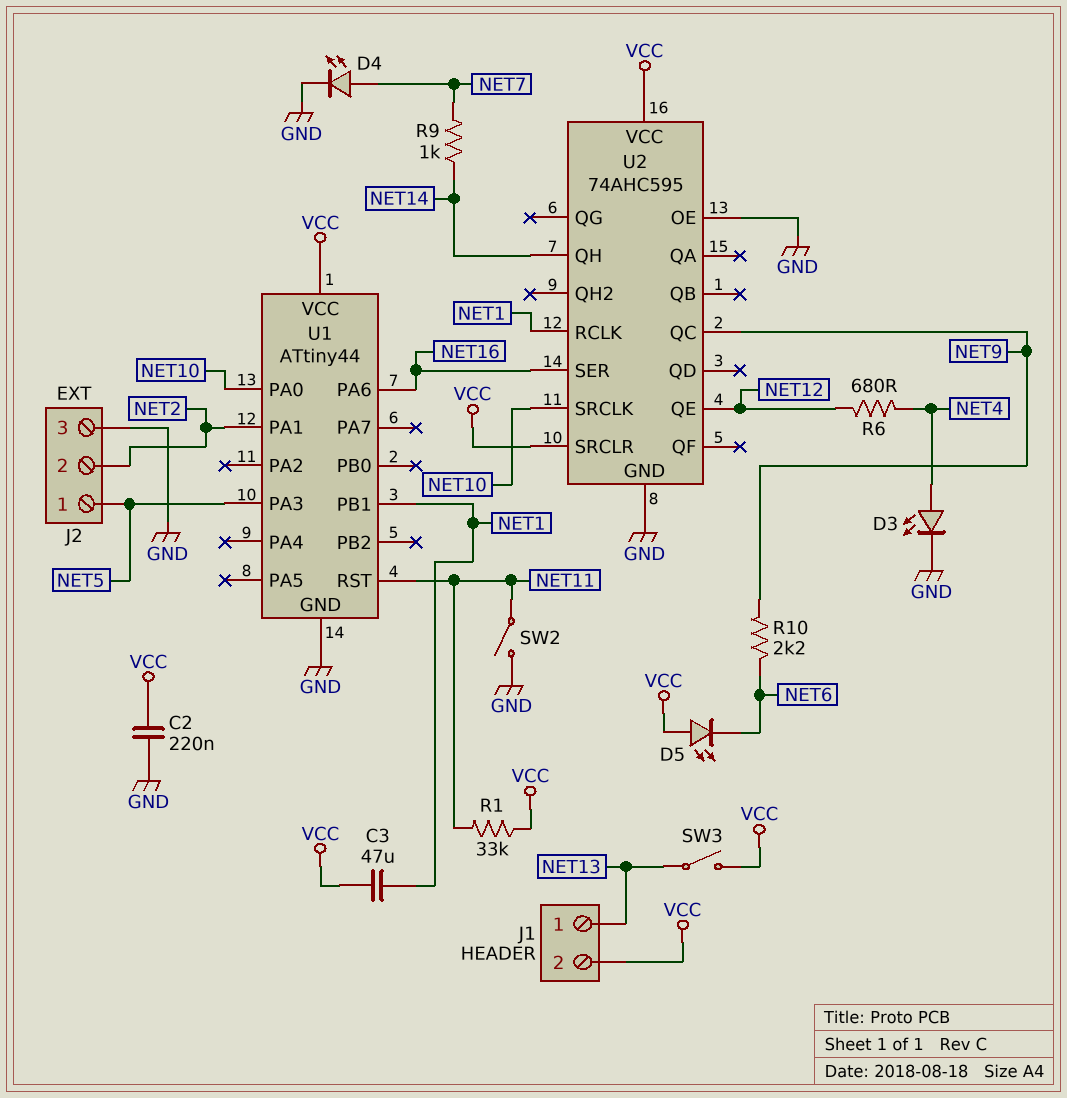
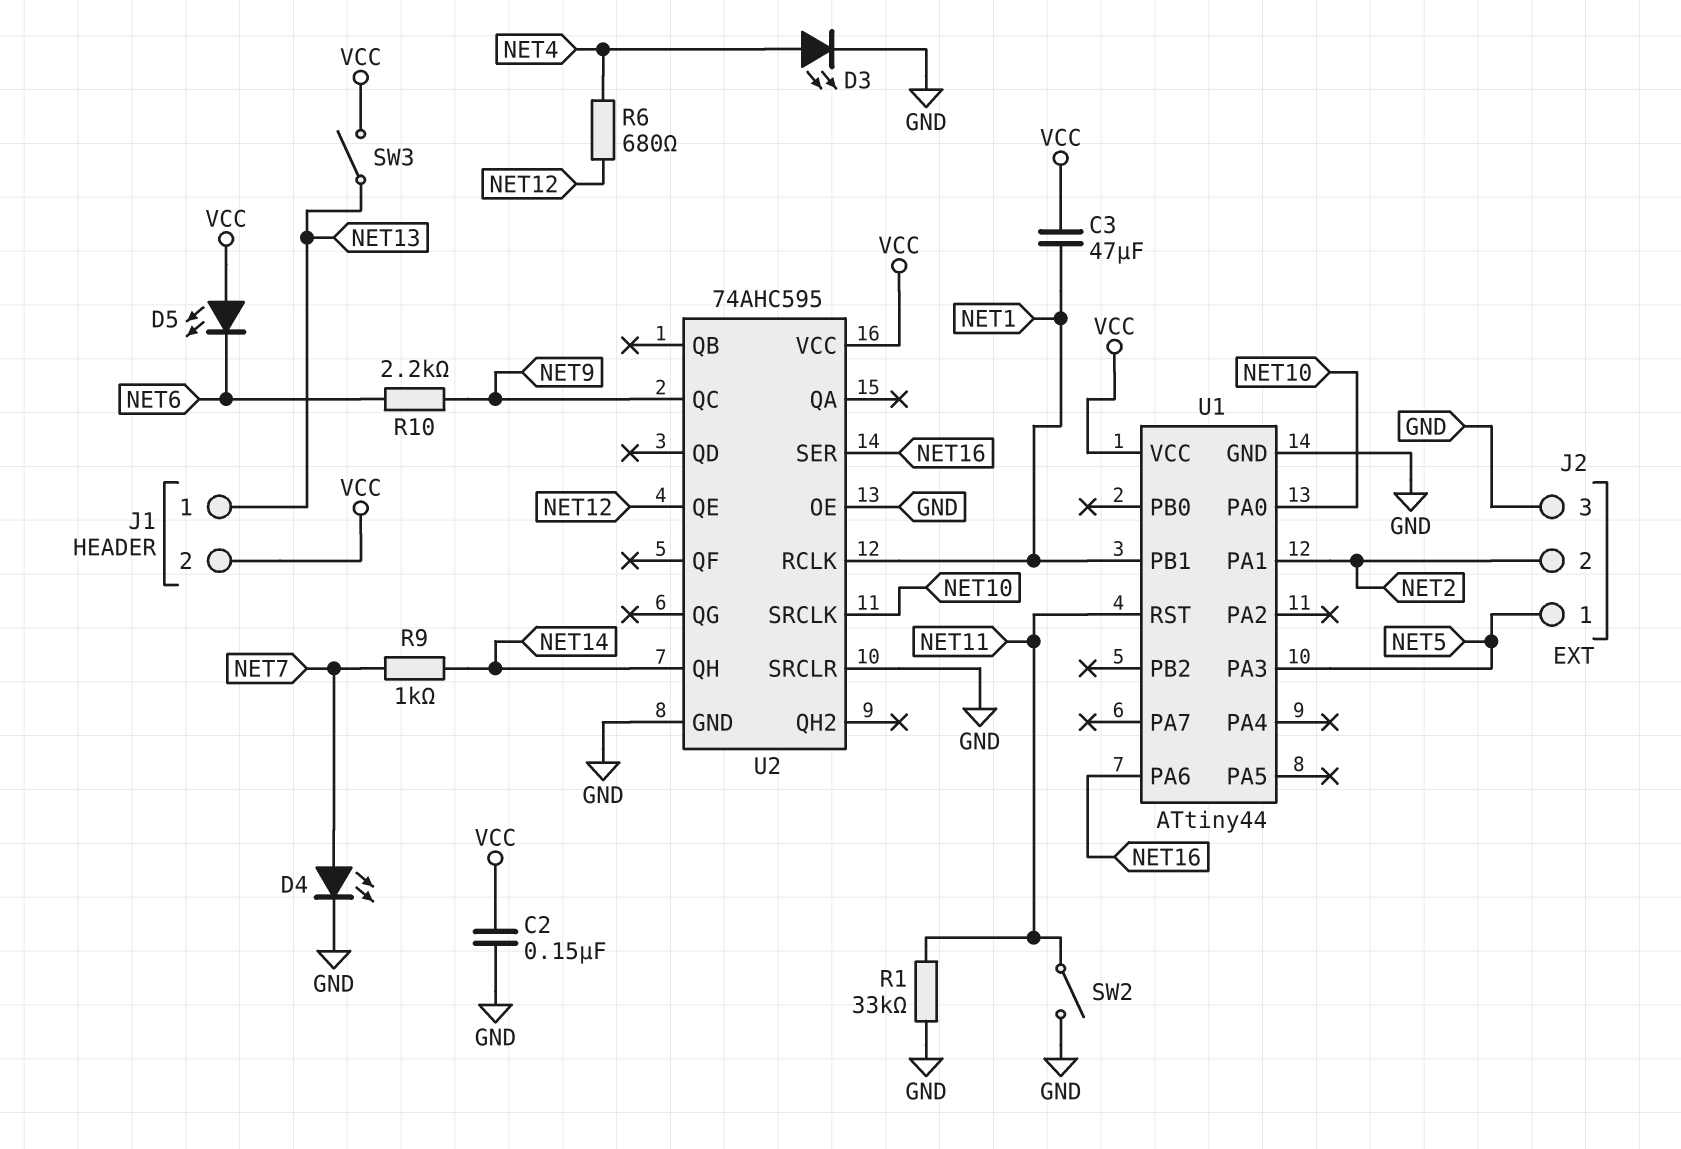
C2: 220nF (GND, VCC) -> 150nF (GND, VCC)
R1: 33k (NET11, VCC) -> 33k (GND, NET11)
U2 pin SRCLR: VCC -> GND

